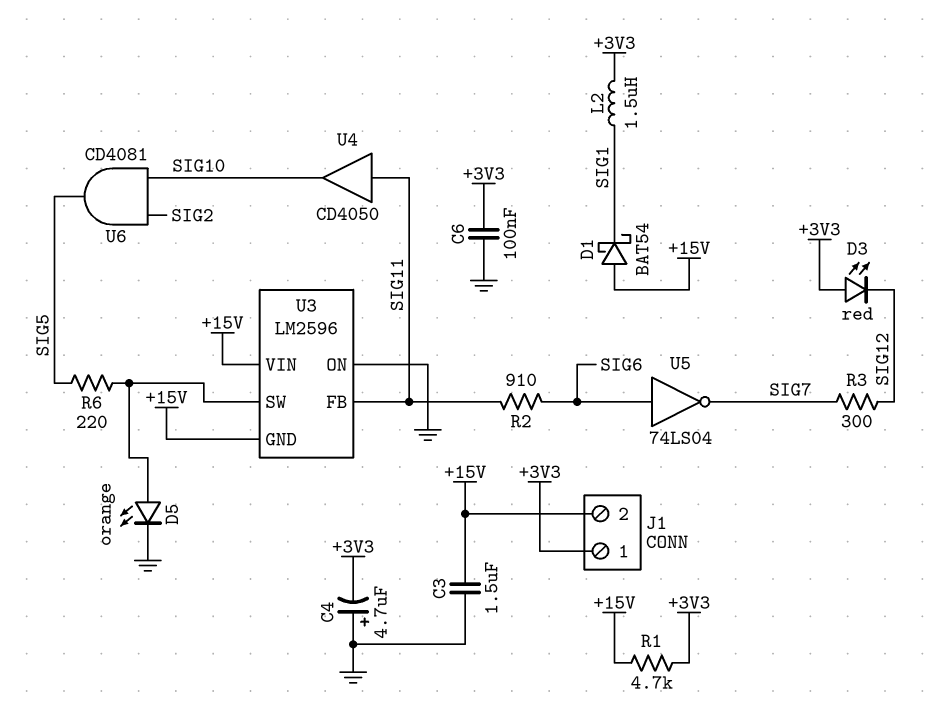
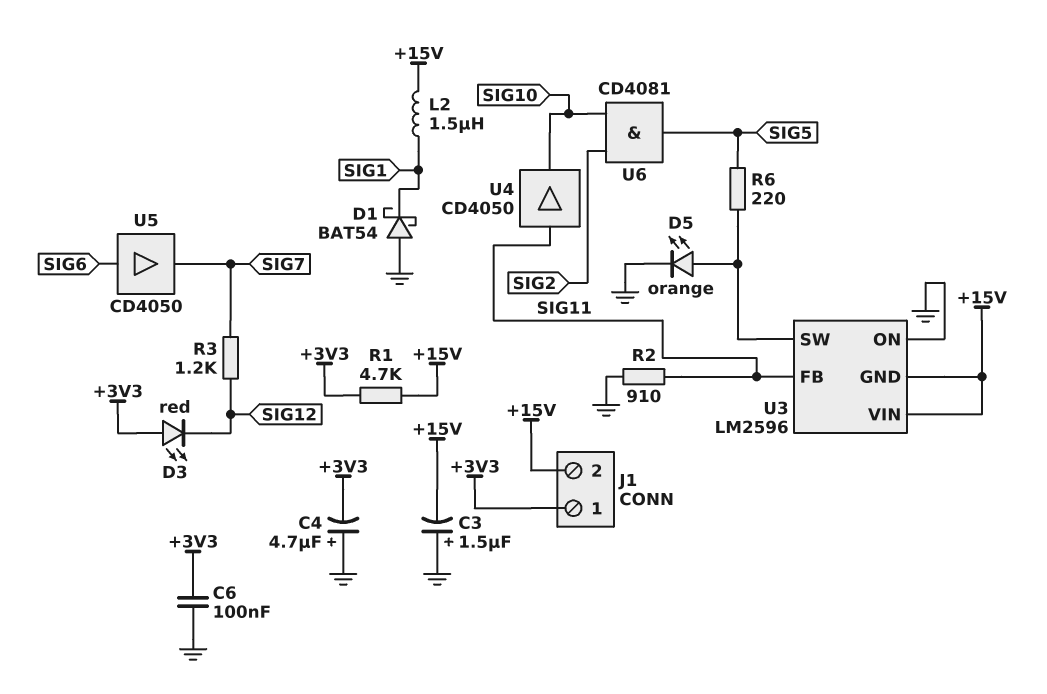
C3: 1.5uF (+15V, GND) -> 1.5uF (plus GND, minus +15V)
D1: schottky BAT54 (A +15V, K SIG1) -> schottky BAT54 (A GND, K SIG1)
L2: 1.5uH (+3V3, SIG1) -> 1.5uH (+15V, SIG1)
R2: 910 (SIG6, SIG11) -> 910 (GND, SIG11)
R3: 300 (SIG7, SIG12) -> 1.2k (SIG7, SIG12)
U5: NOT 74LS04 (in SIG6, out SIG7) -> buffer CD4050 (in SIG6, out SIG7)

